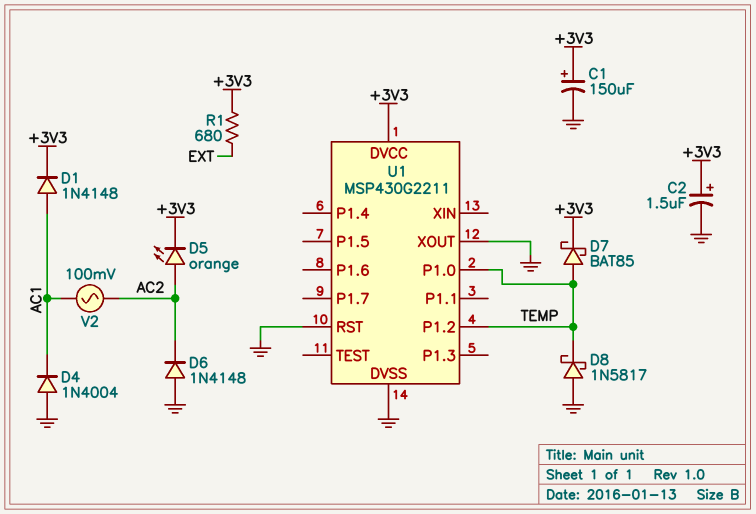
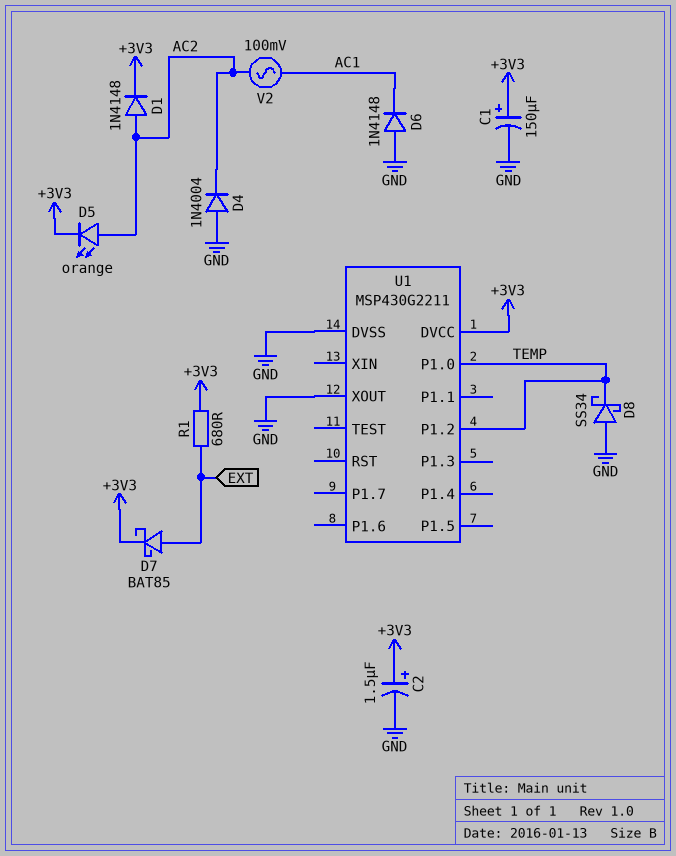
D1: diode 1N4148 (A AC1, K +3V3) -> diode 1N4148 (A AC2, K +3V3)
D4: diode 1N4004 (A GND, K AC1) -> diode 1N4004 (A GND, K AC2)
D6: diode 1N4148 (A GND, K AC2) -> diode 1N4148 (A GND, K AC1)
D7: schottky BAT85 (A TEMP, K +3V3) -> schottky BAT85 (A EXT, K +3V3)
D8: schottky 1N5817 (A GND, K TEMP) -> schottky SS34 (A GND, K TEMP)
U1 pin RST: GND -> none

